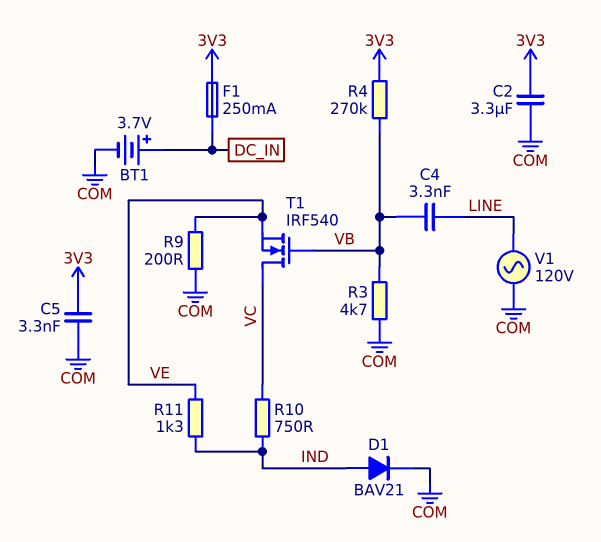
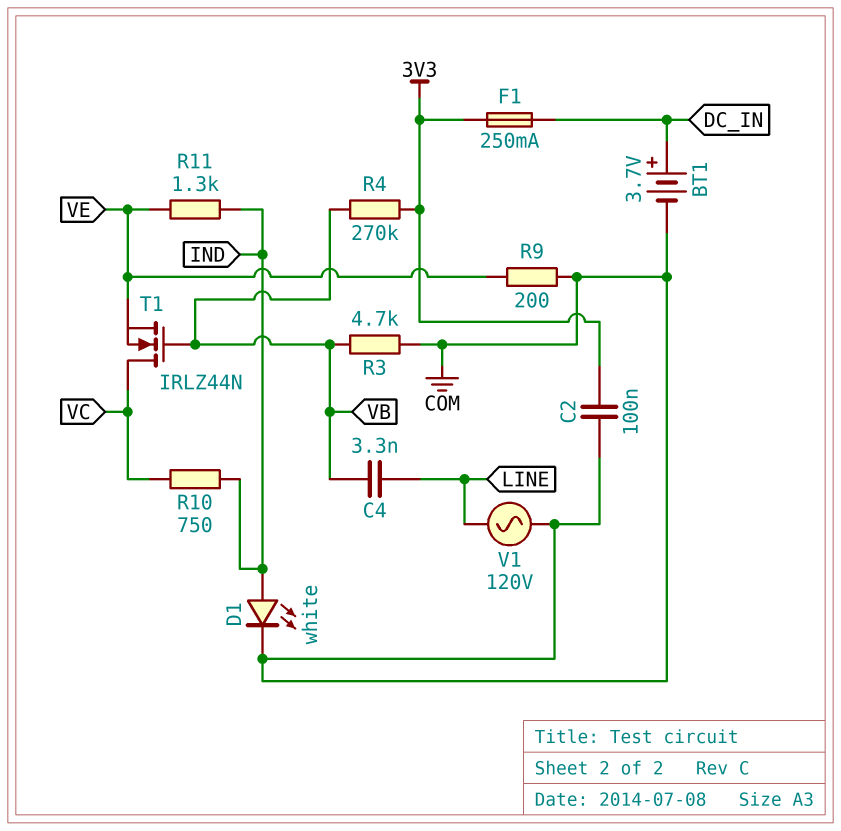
C2: 3.3uF (3V3, COM) -> 100nF (3V3, COM)
C5: 3.3nF (3V3, COM) -> none
D1: diode BAV21 (A IND, K COM) -> LED white (A IND, K COM)
T1: NMOS IRF540 (G VB, D VC, S VE) -> NMOS IRLZ44N (G VB, D VC, S VE)

